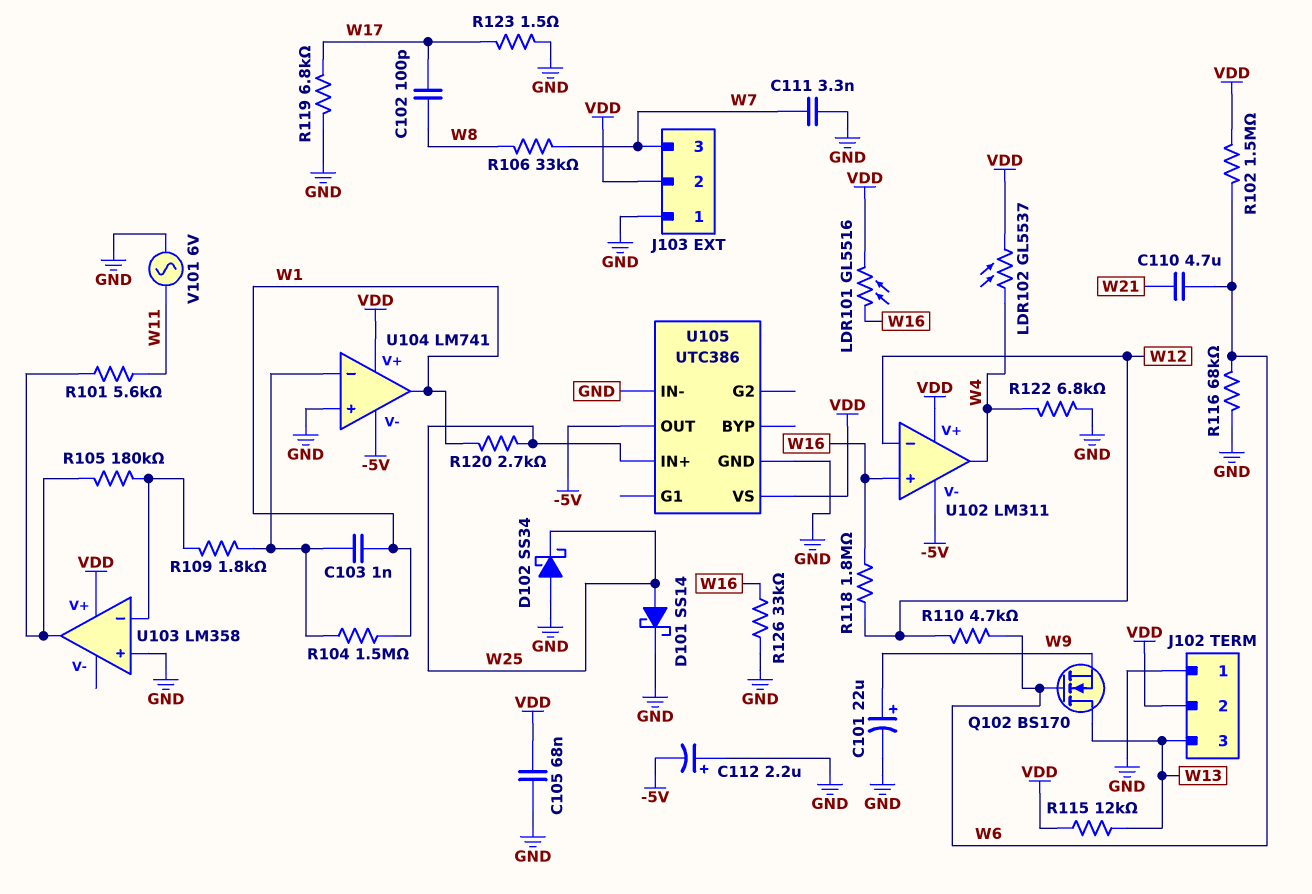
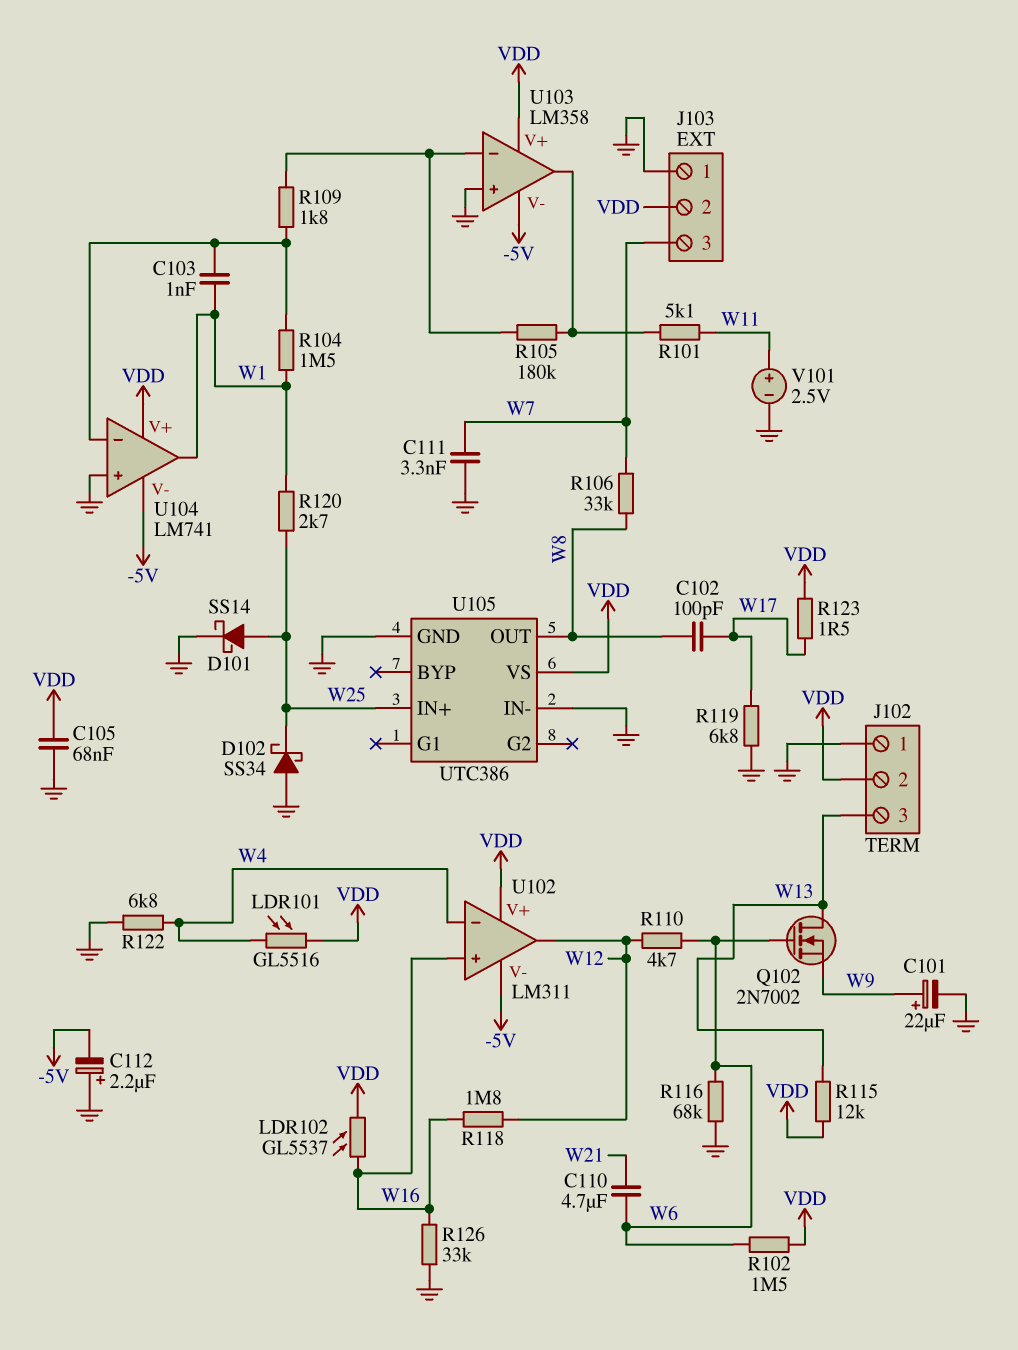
LDR101: GL5516 (VDD, W16) -> GL5516 (VDD, W4)
LDR102: GL5537 (VDD, W4) -> GL5537 (VDD, W16)
Q102: NMOS BS170 (G W6, D W13, S W9) -> NMOS 2N7002 (G W6, D W13, S W9)
R101: 5.6k (U103/out, W11) -> 5.1k (U103/out, W11)
R123: 1.5 (GND, W17) -> 1.5 (VDD, W17)
U102 pin in-: W12 -> W4
U102 pin out: W4 -> W12
U103 pin V-: none -> -5V
U105 pin OUT: -5V -> W8
V101: AC 6V (GND, W11) -> 2.5V (plus W11, minus GND)

